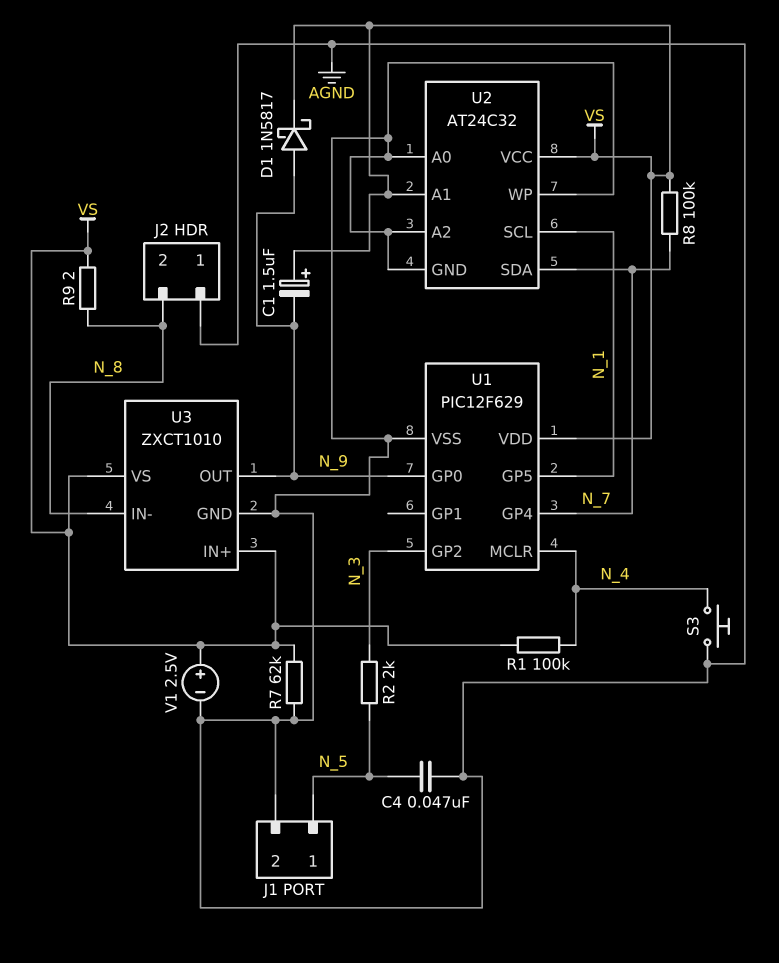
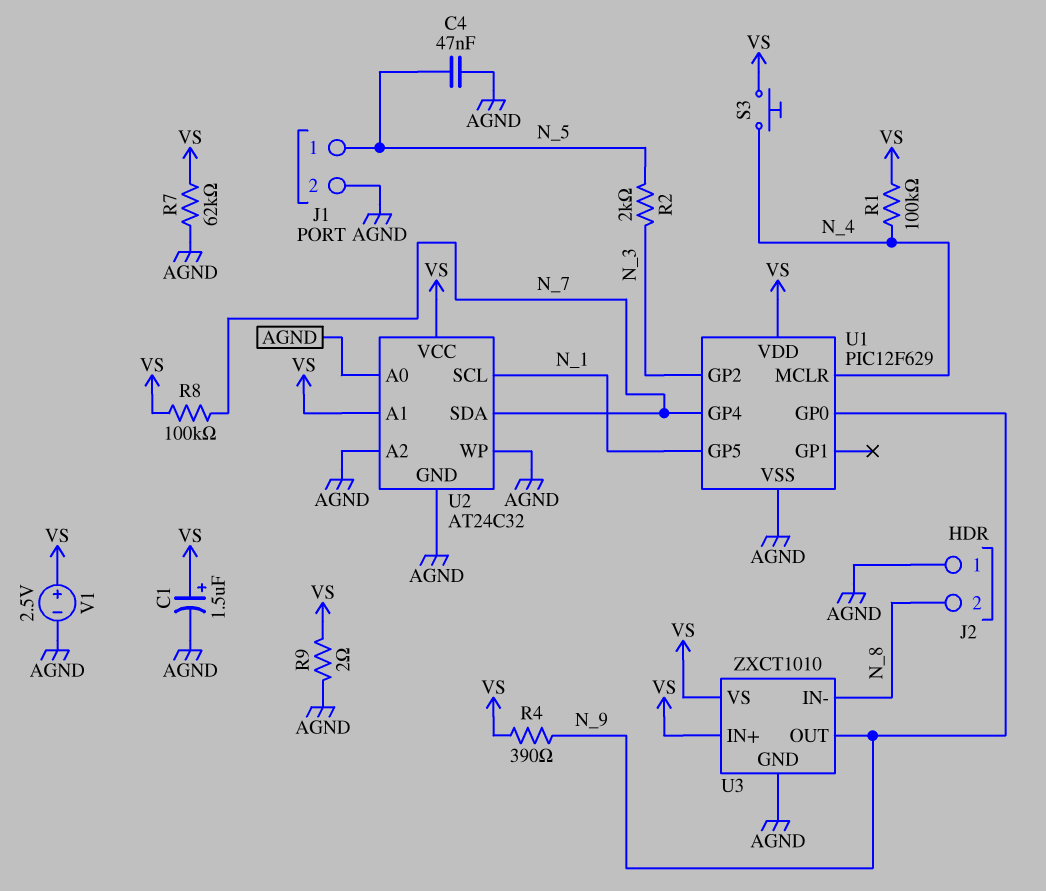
C1: 1.5uF (plus VS, minus N_9) -> 1.5uF (plus VS, minus AGND)
D1: schottky 1N5817 (A N_9, K VS) -> none
R4: none -> 390 (N_9, VS)
R9: 2 (N_8, VS) -> 2 (AGND, VS)
S3: button (AGND, N_4) -> button (N_4, VS)

